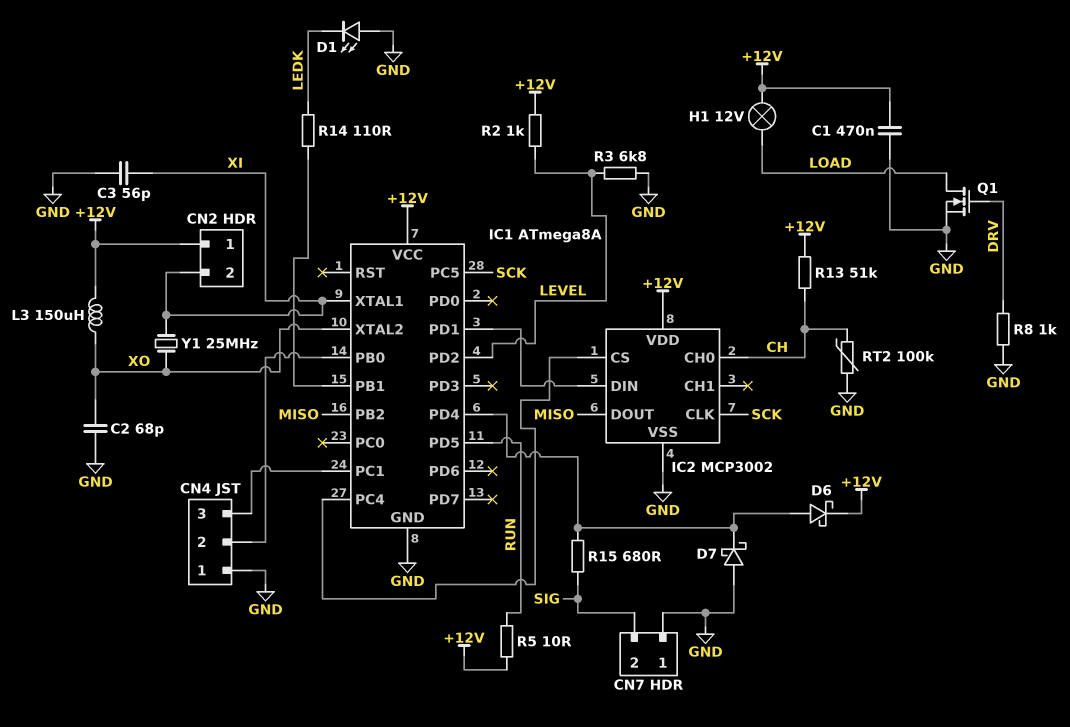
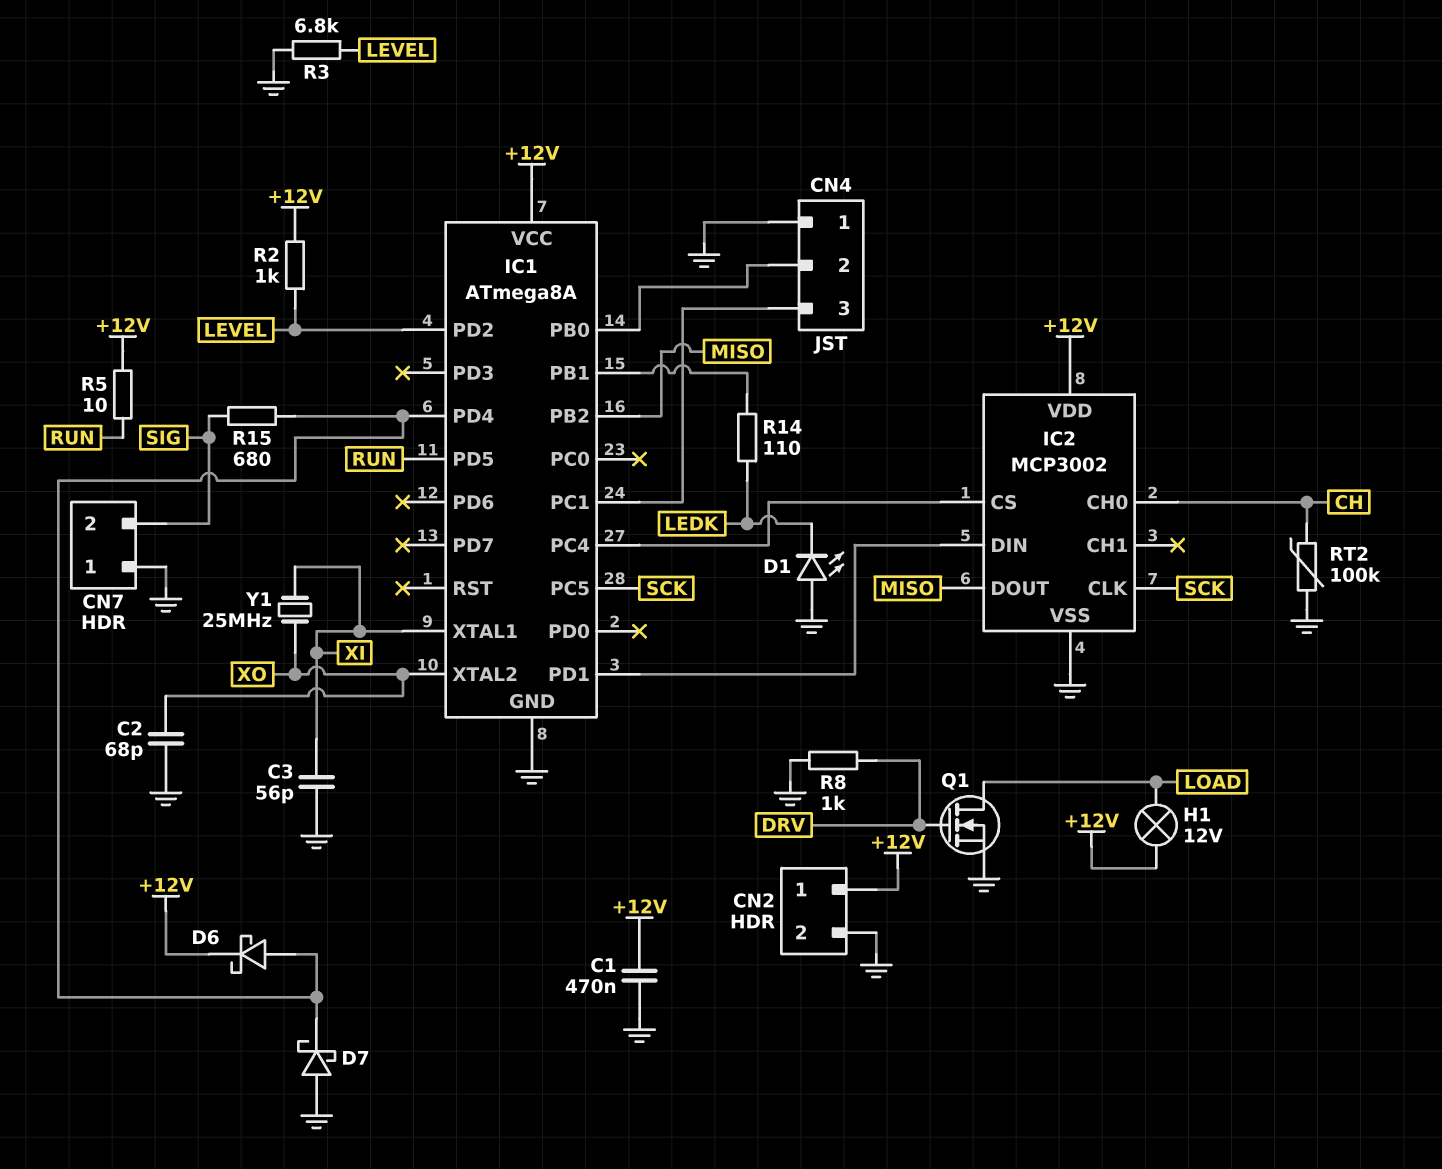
CN2 pin 2: XI -> GND
L3: 150uH (+12V, XO) -> none
R13: 51k (+12V, CH) -> none

